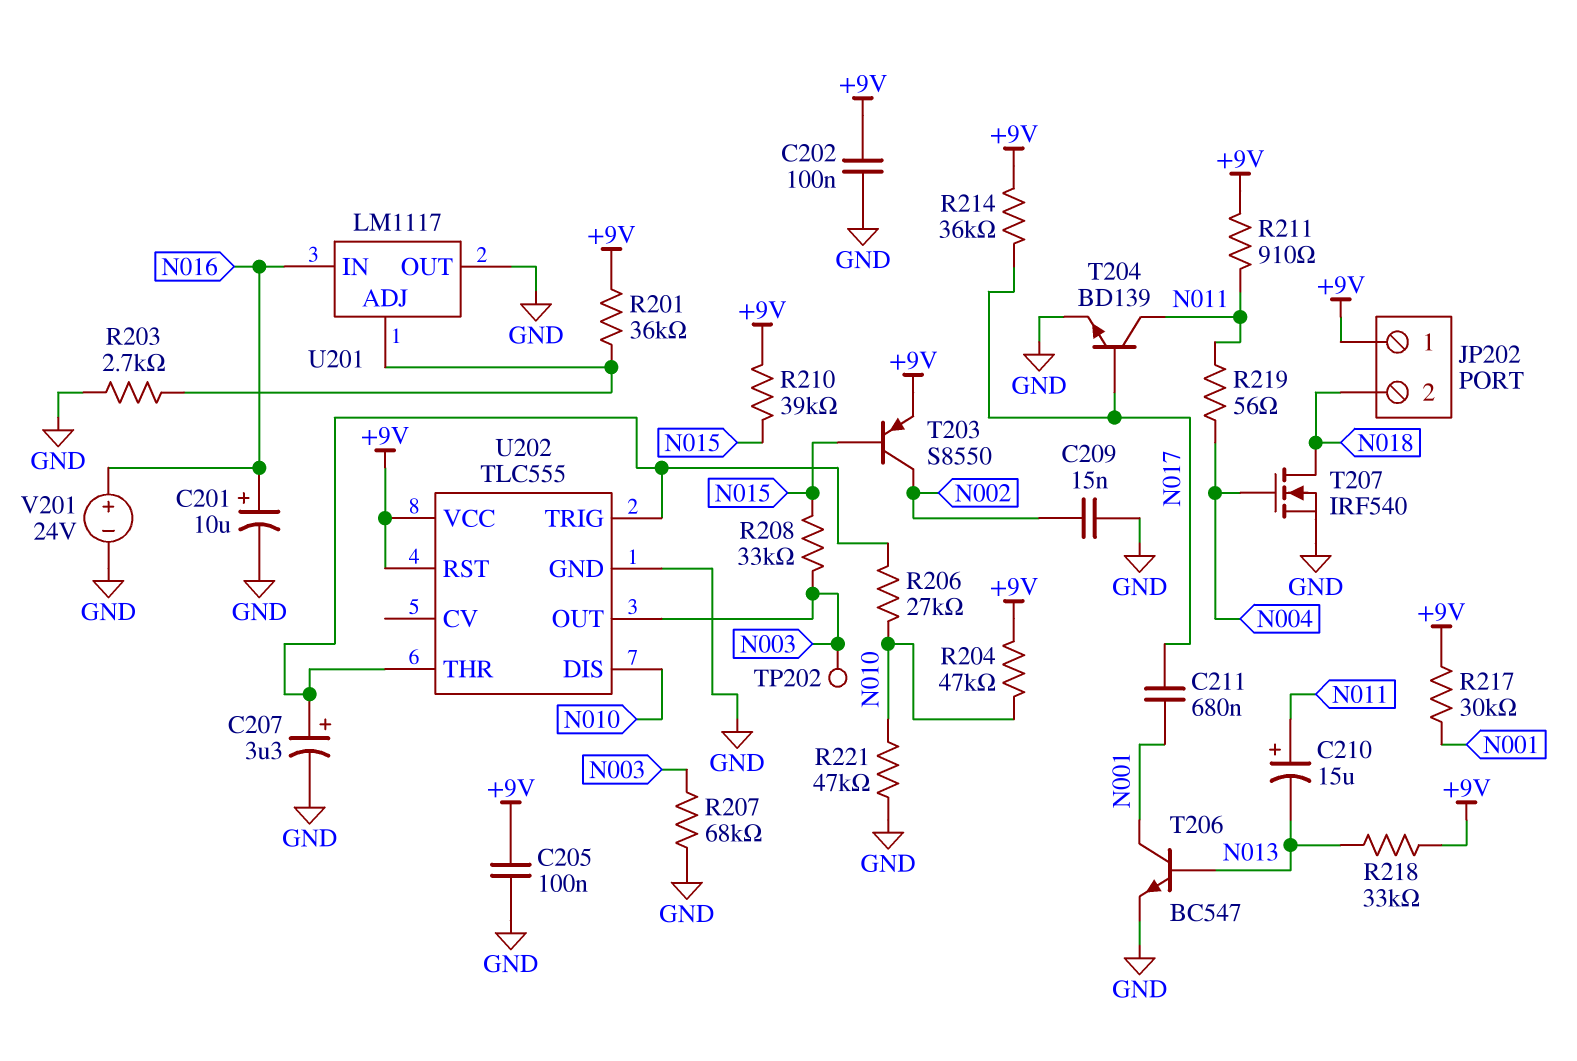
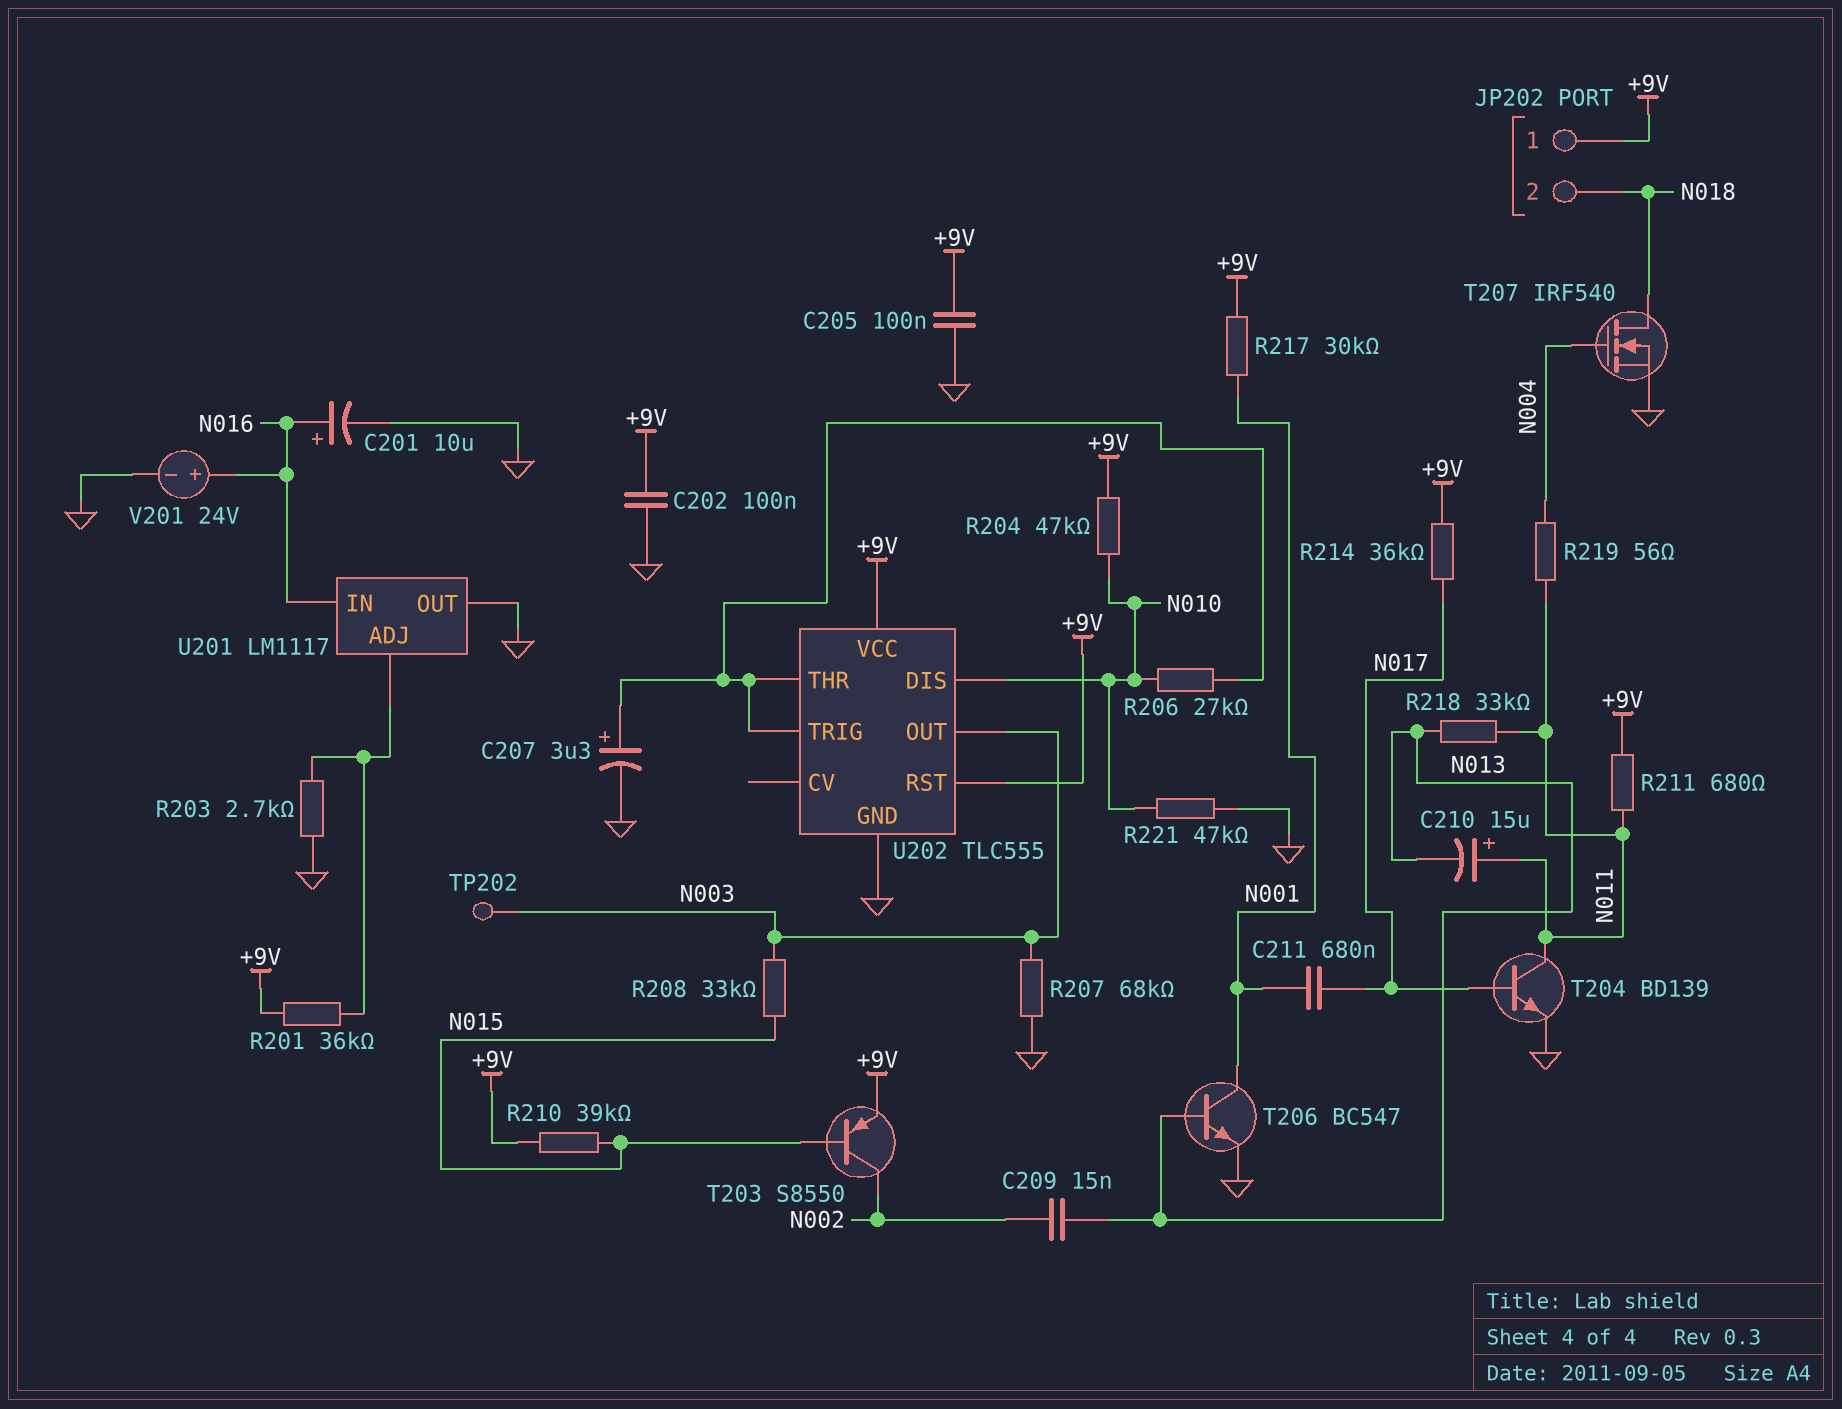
C209: 15nF (GND, N002) -> 15nF (N002, N013)
R211: 910 (+9V, N011) -> 680 (+9V, N011)
R218: 33k (+9V, N013) -> 33k (N011, N013)

